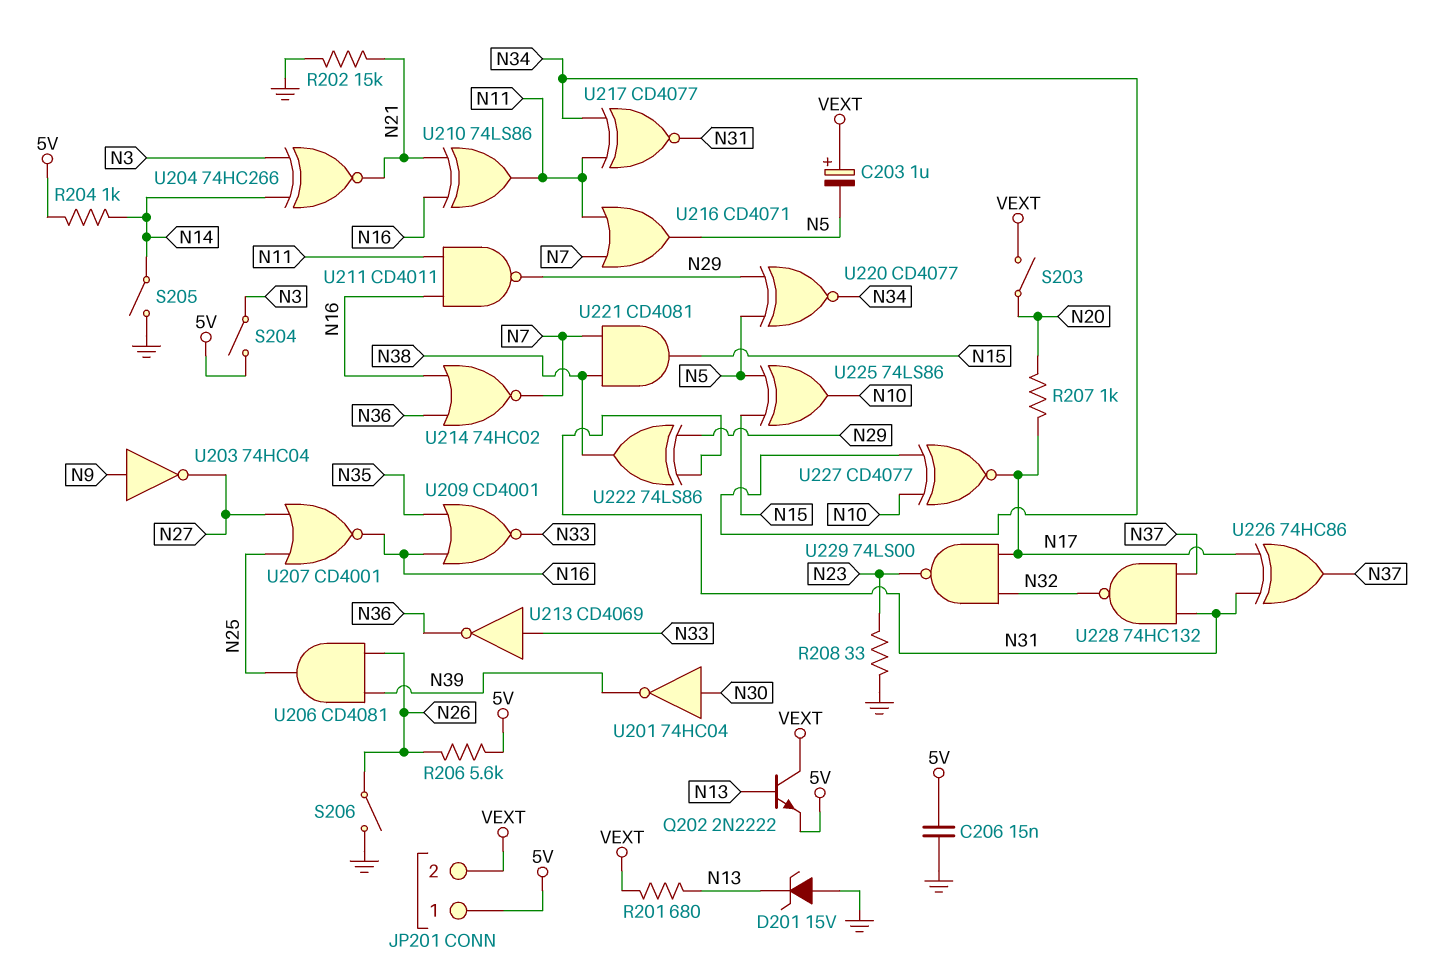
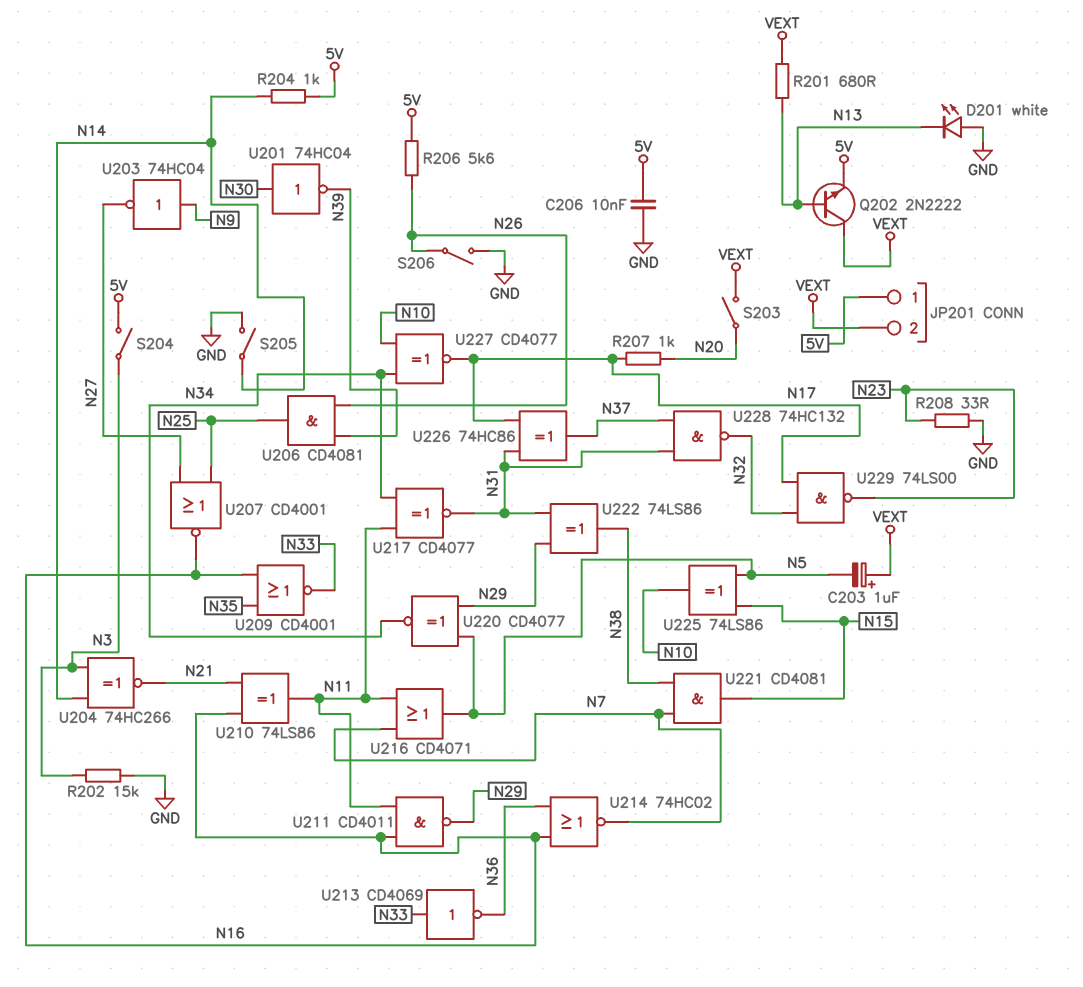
C206: 15nF (5V, GND) -> 10nF (5V, GND)
D201: zener 15V (A GND, K N13) -> LED white (A GND, K N13)
R202: 15k (GND, N21) -> 15k (GND, N3)

